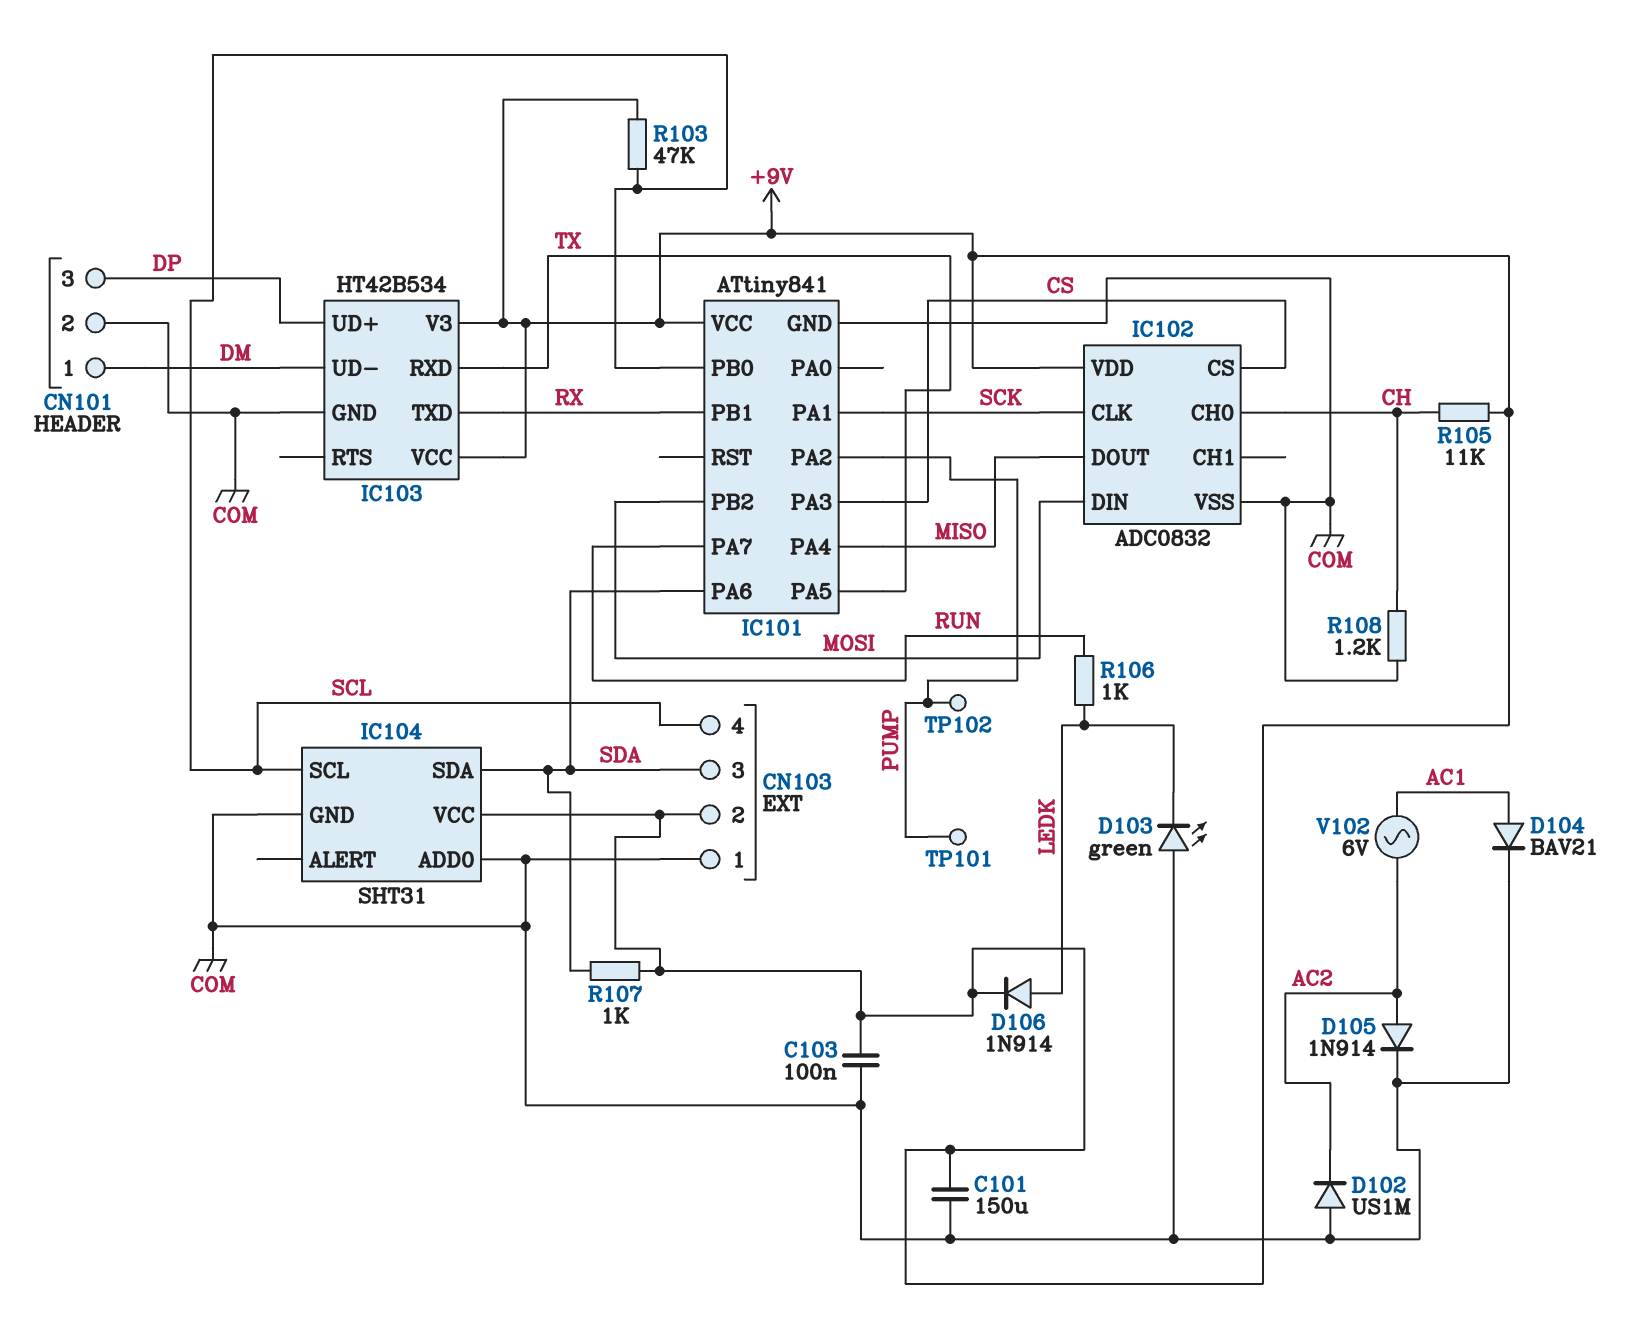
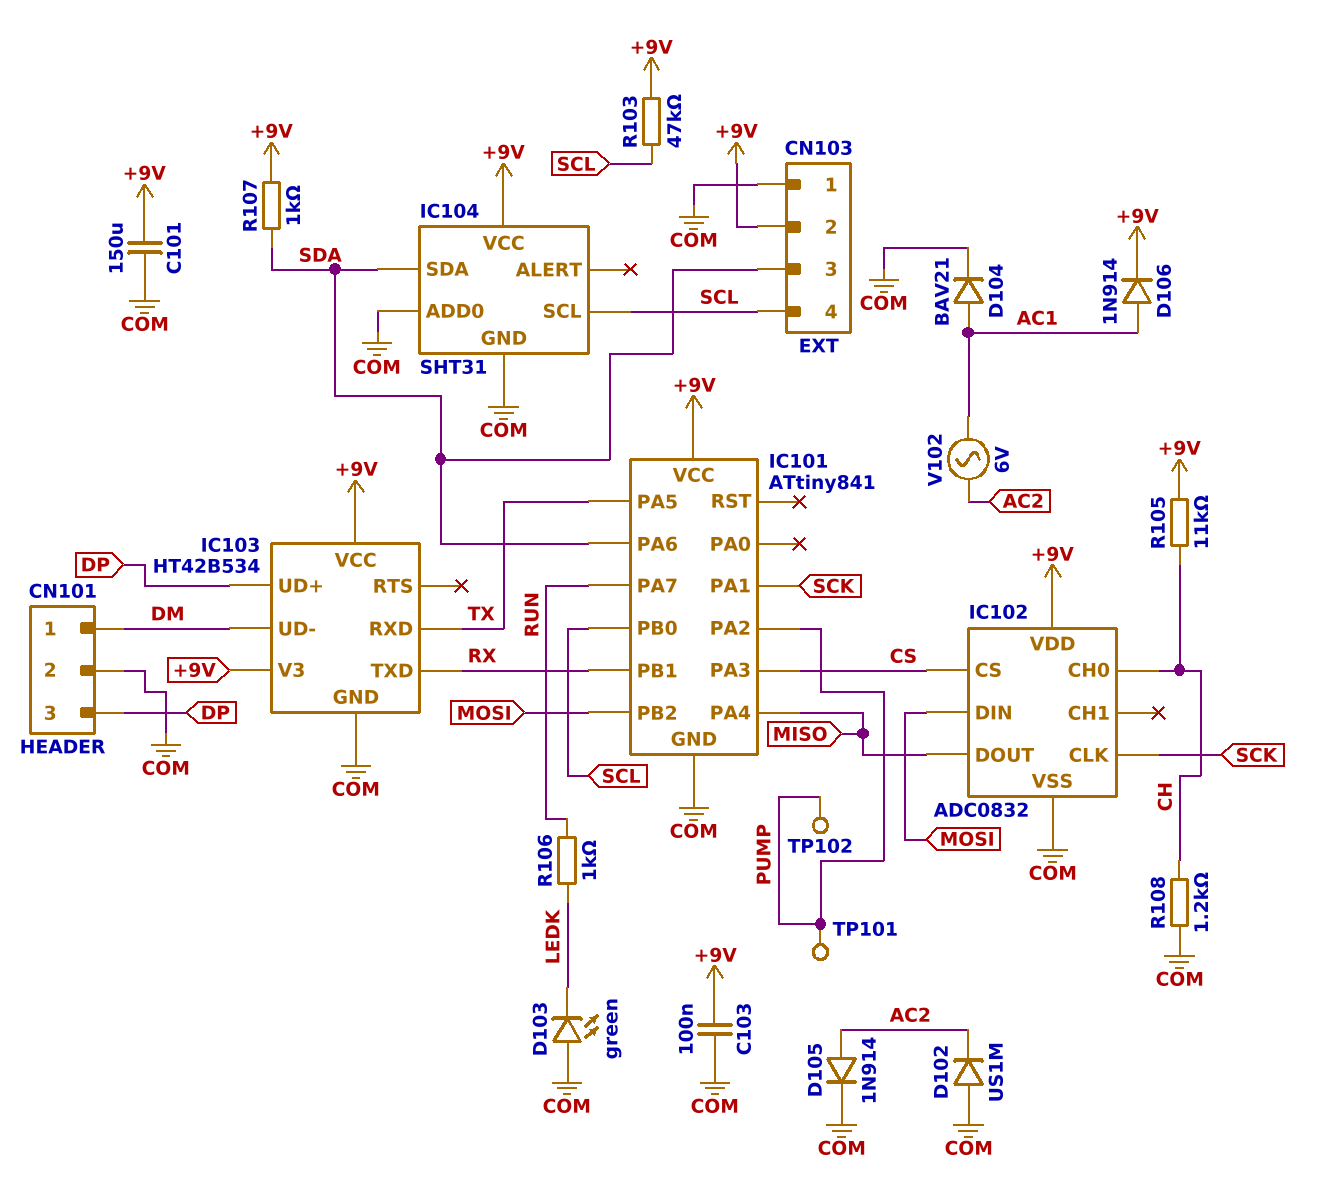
D106: diode 1N914 (A LEDK, K +9V) -> diode 1N914 (A AC1, K +9V)

